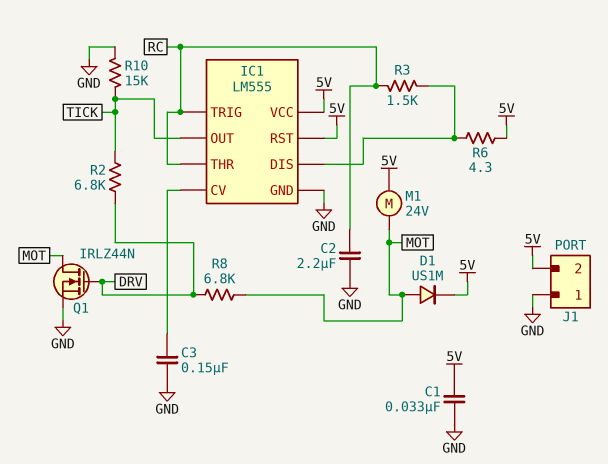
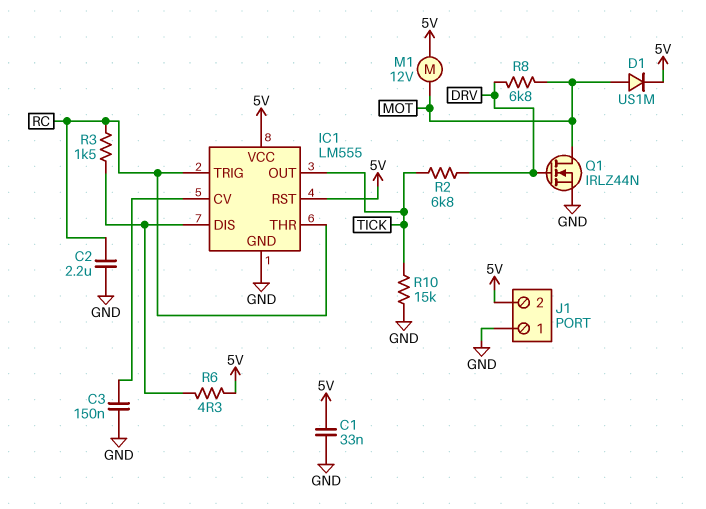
M1: motor 24V (5V, MOT) -> motor 12V (5V, MOT)

